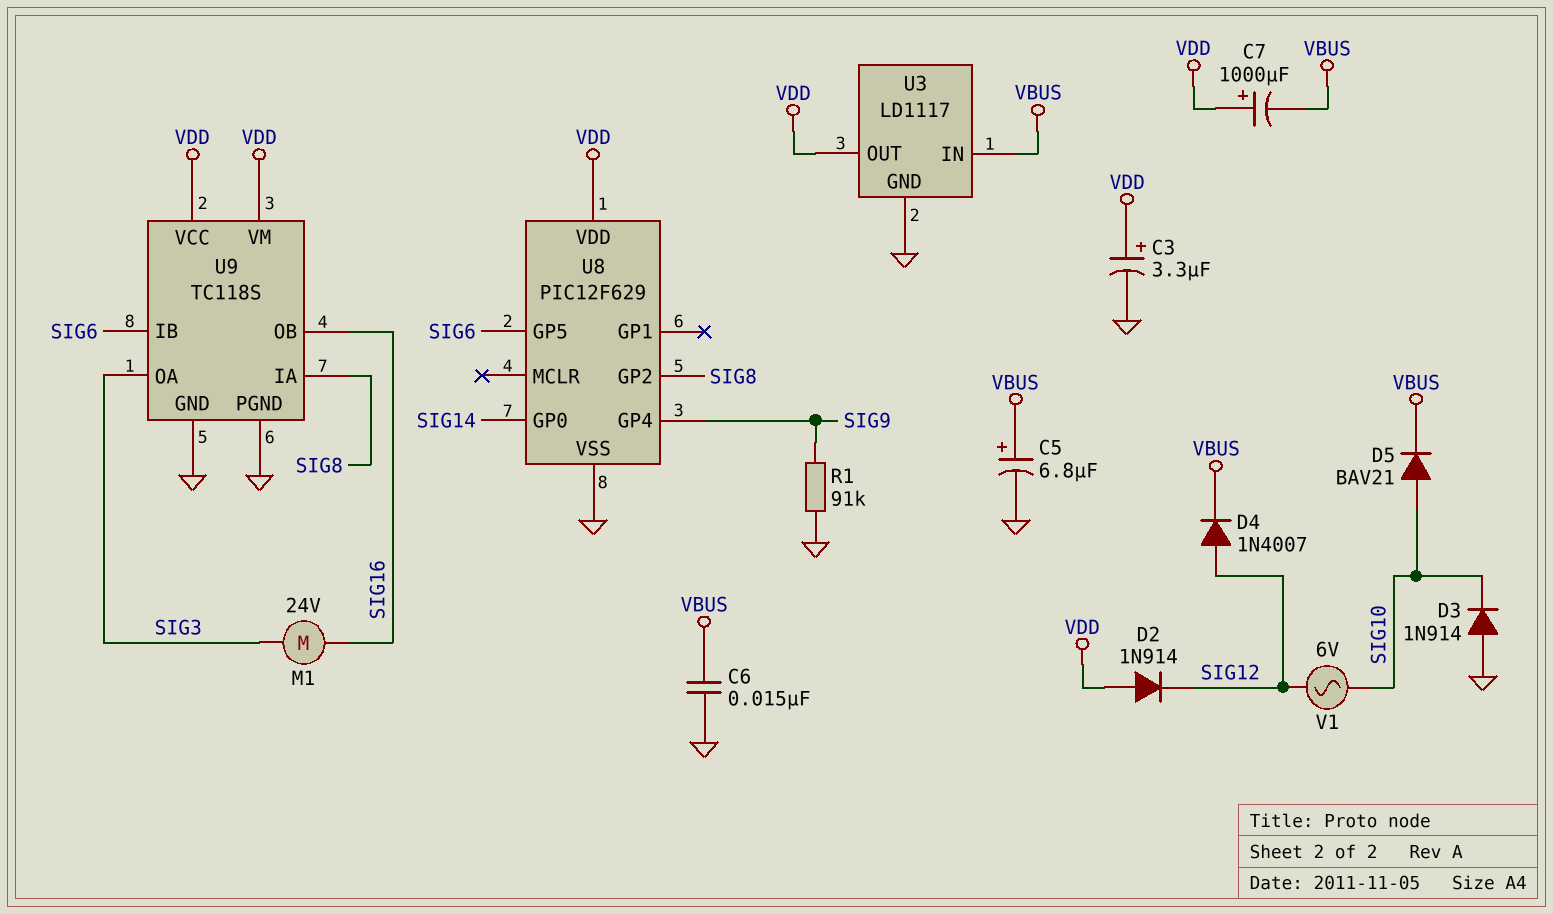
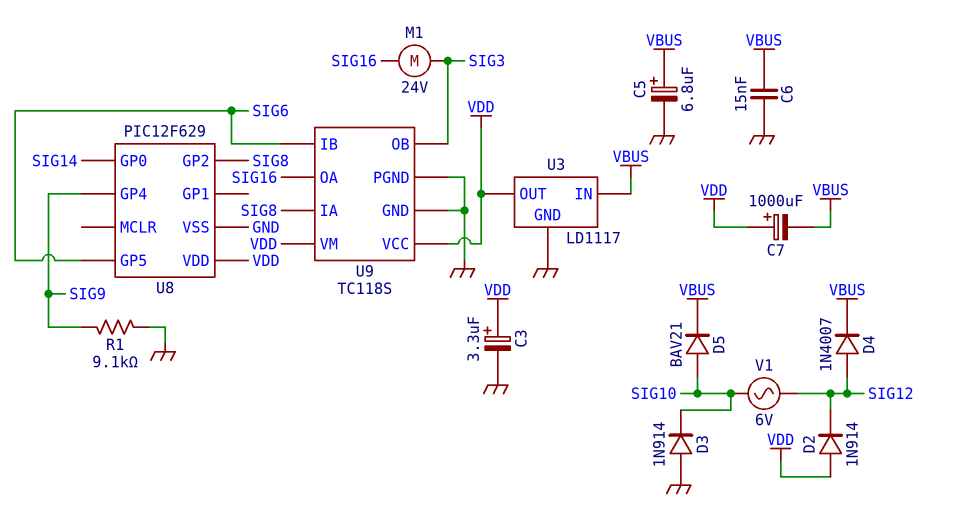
R1: 91k (GND, SIG9) -> 9.1k (GND, SIG9)
U9 pin OA: SIG3 -> SIG16
U9 pin OB: SIG16 -> SIG3

